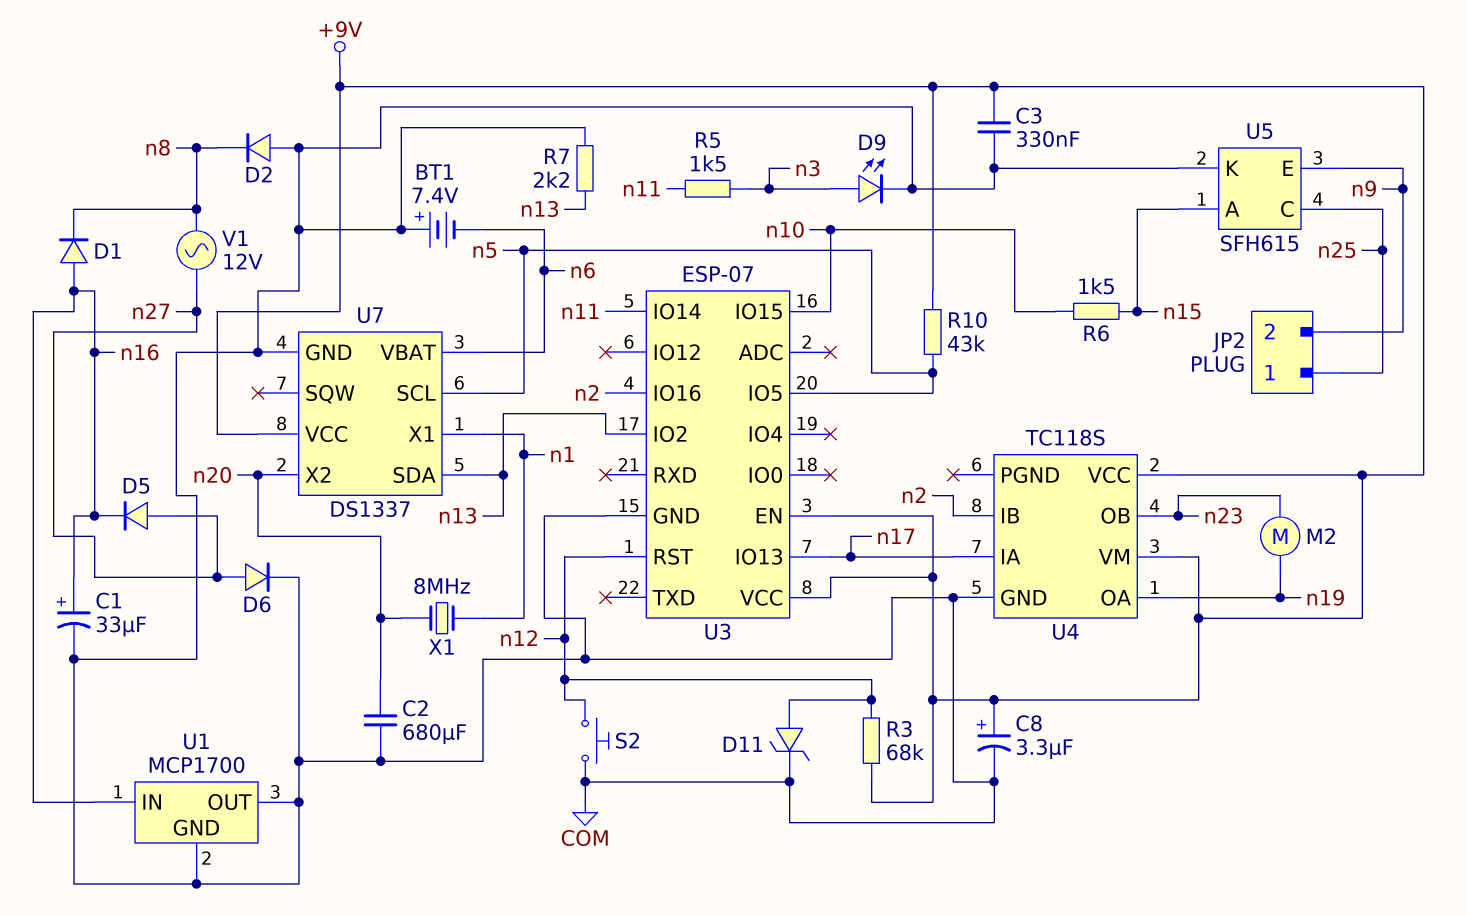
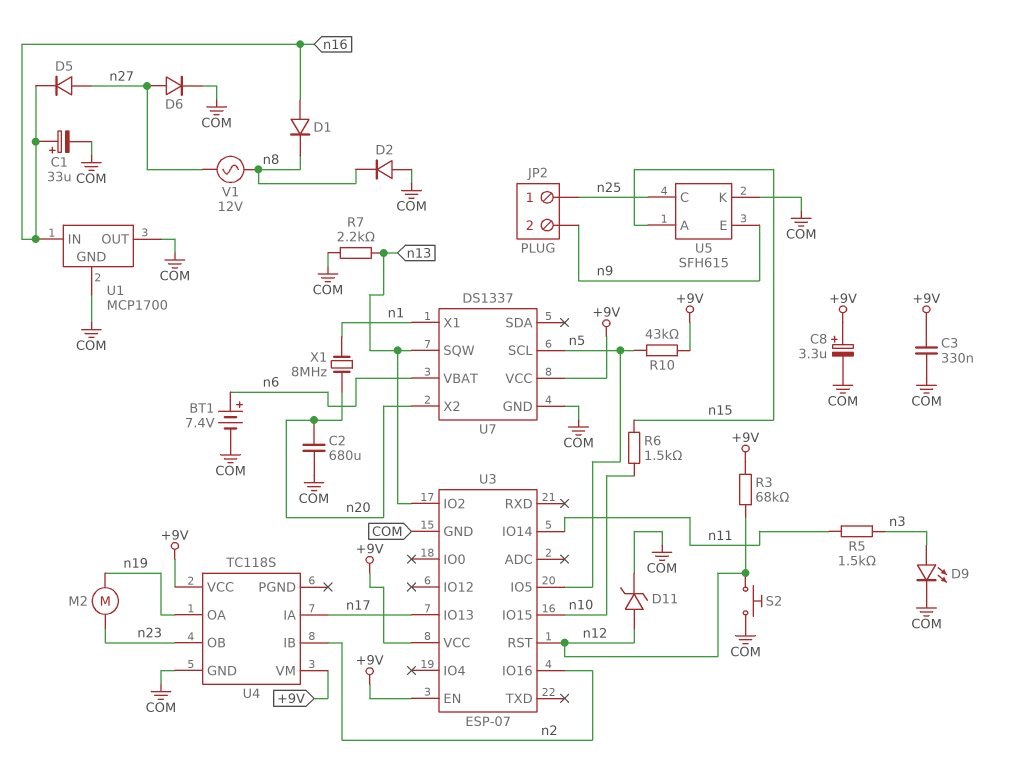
BT1: 7.4V (plus COM, minus n6) -> 7.4V (plus n6, minus COM)
U7 pin SDA: n13 -> none
U7 pin SQW: none -> n13

